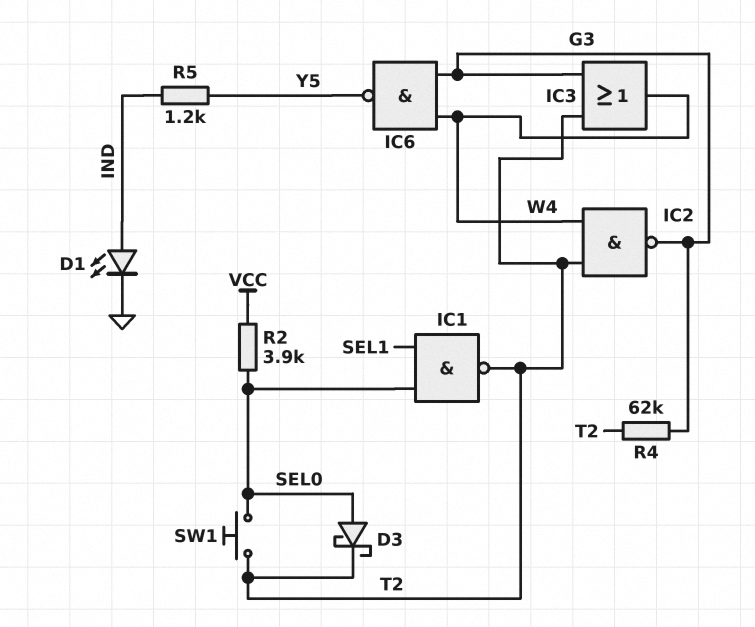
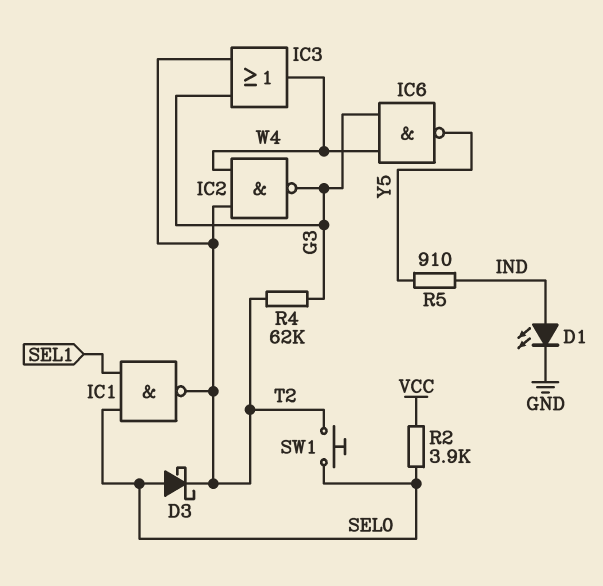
R5: 1.2k (IND, Y5) -> 910 (IND, Y5)

